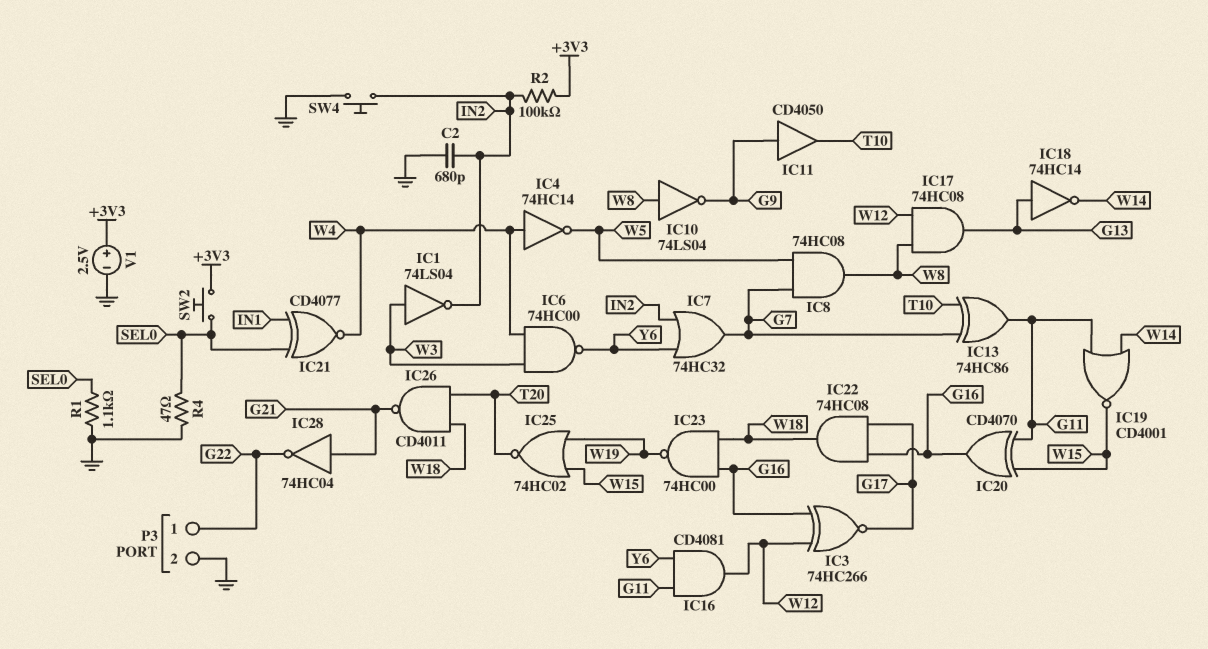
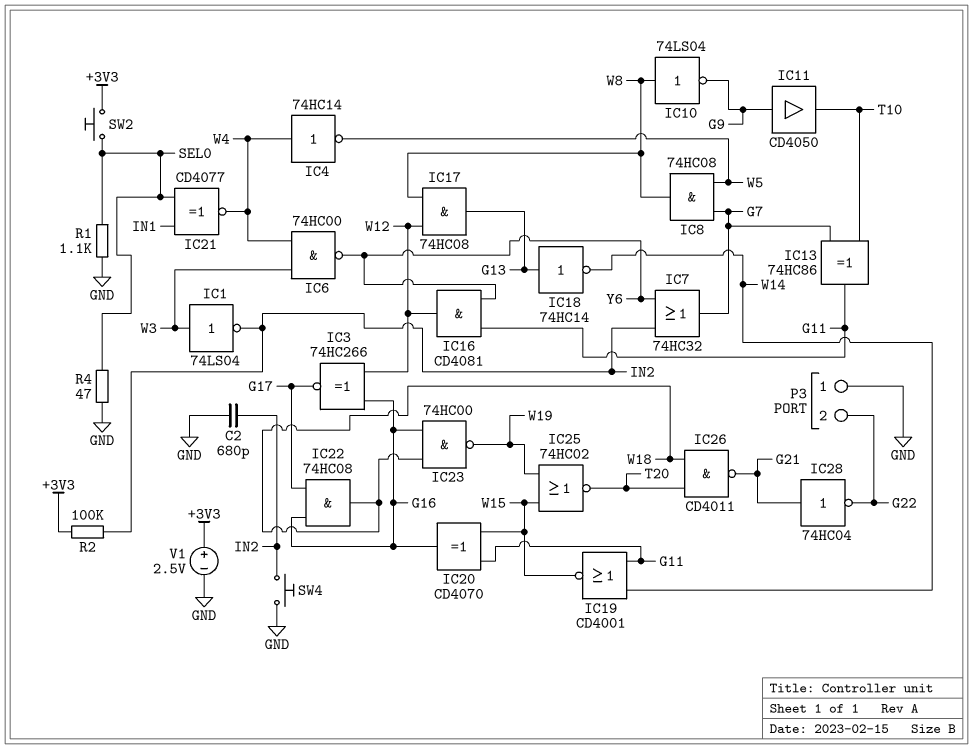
P3 pin 1: G22 -> GND
P3 pin 2: GND -> G22

